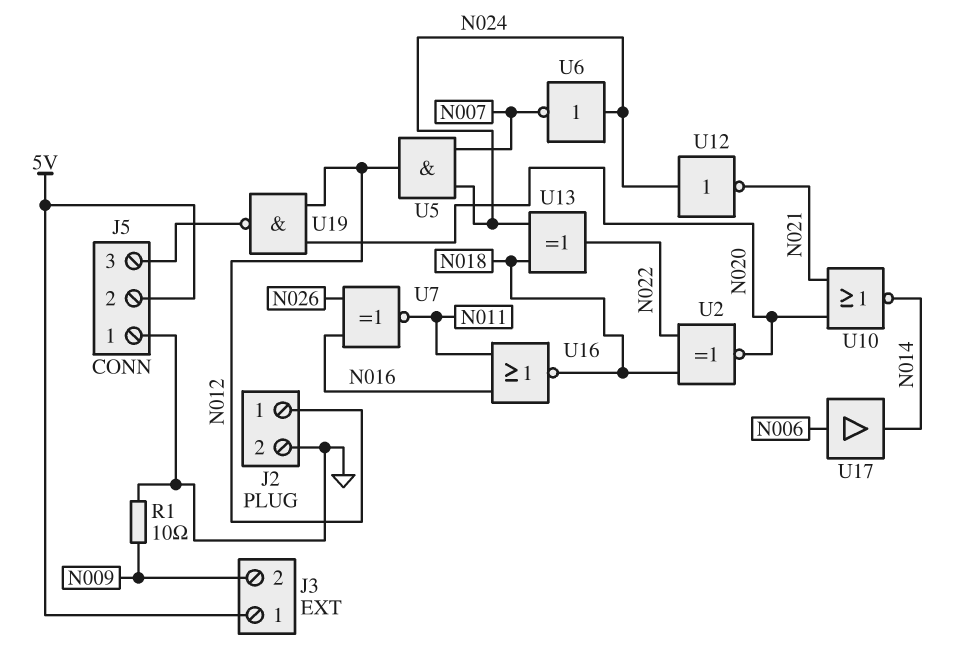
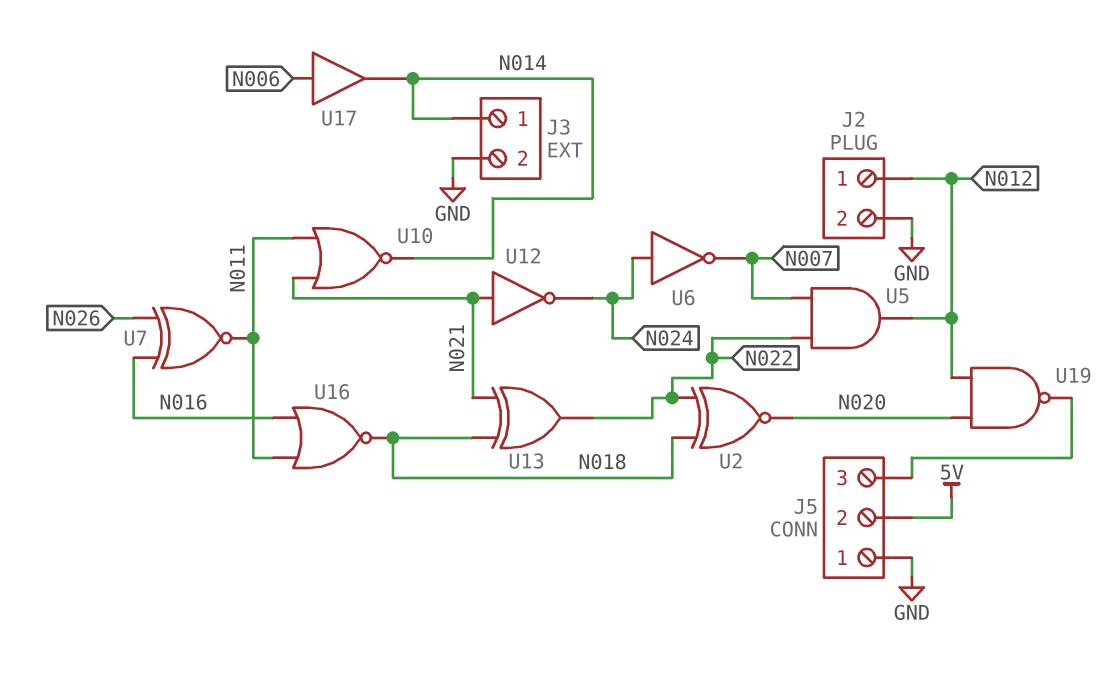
J3 pin 1: 5V -> N014
J3 pin 2: N009 -> GND
R1: 10 (GND, N009) -> none
U5: AND (in N007, in N024, out N012) -> AND (in N007, in N022, out N012)
U10: NOR (in N020, in N021, out N014) -> NOR (in N011, in N021, out N014)
U12: NOT (in N024, out N021) -> NOT (in N021, out N024)
U13: XOR (in N018, in N024, out N022) -> XOR (in N018, in N021, out N022)

